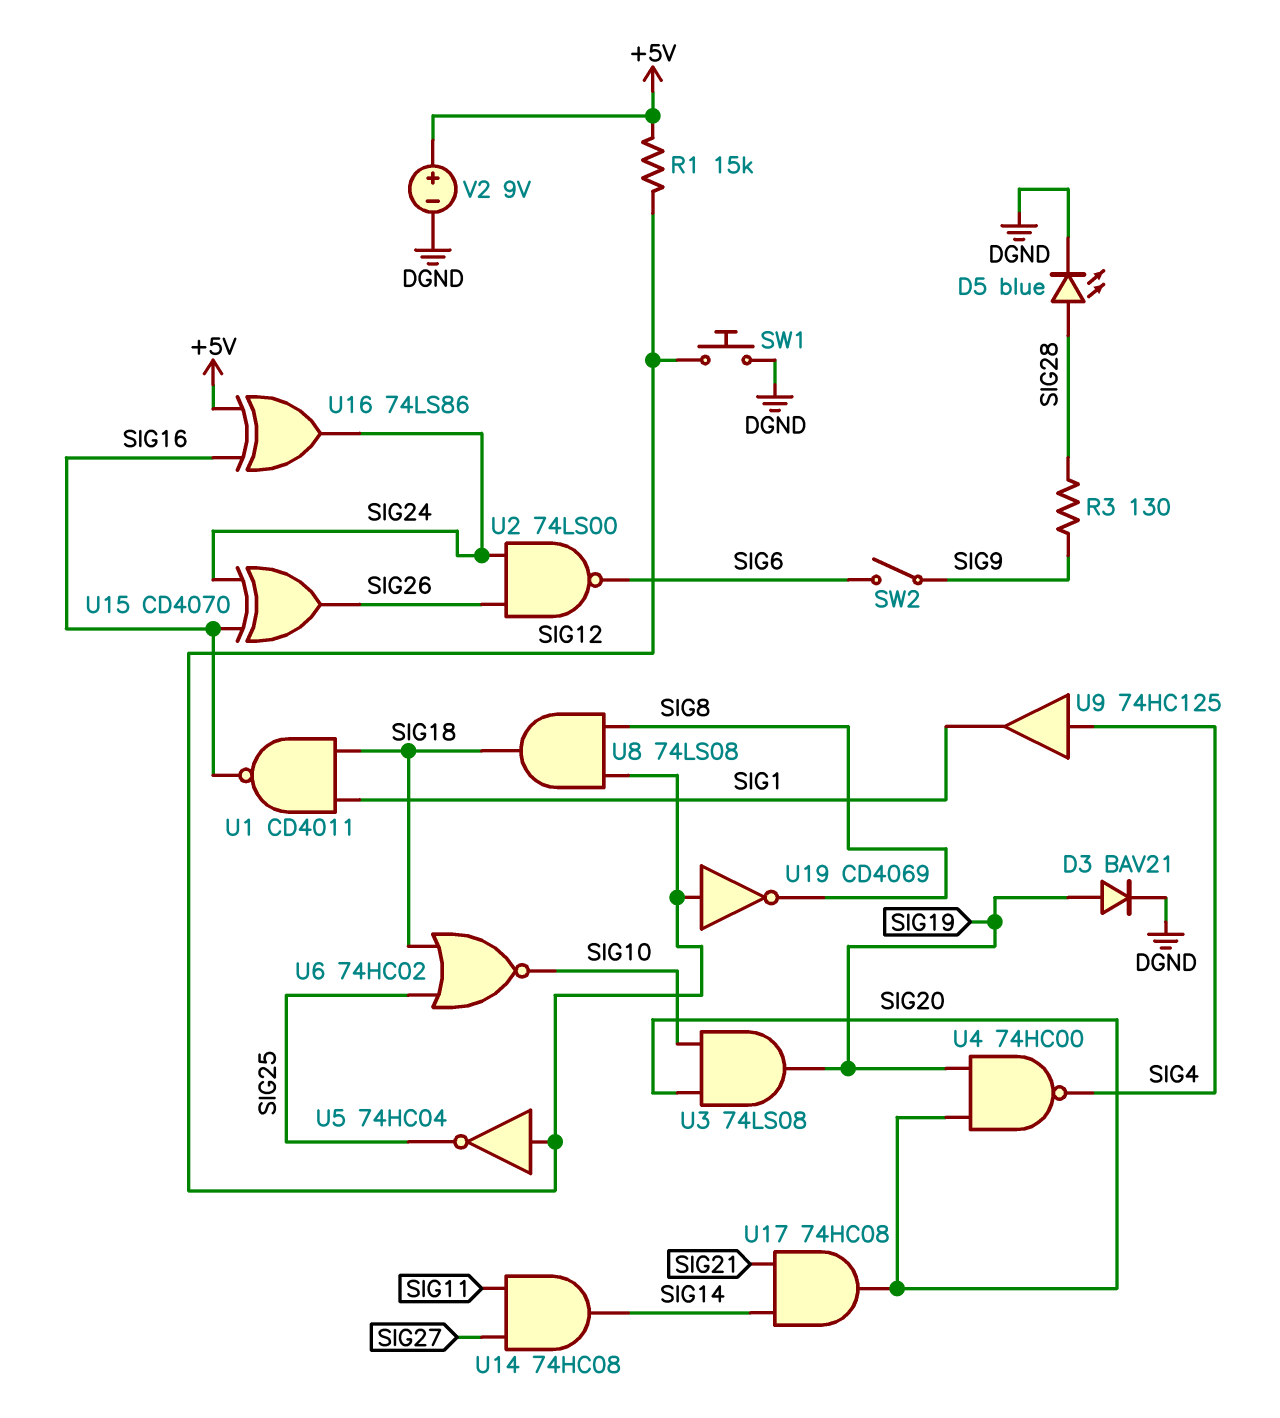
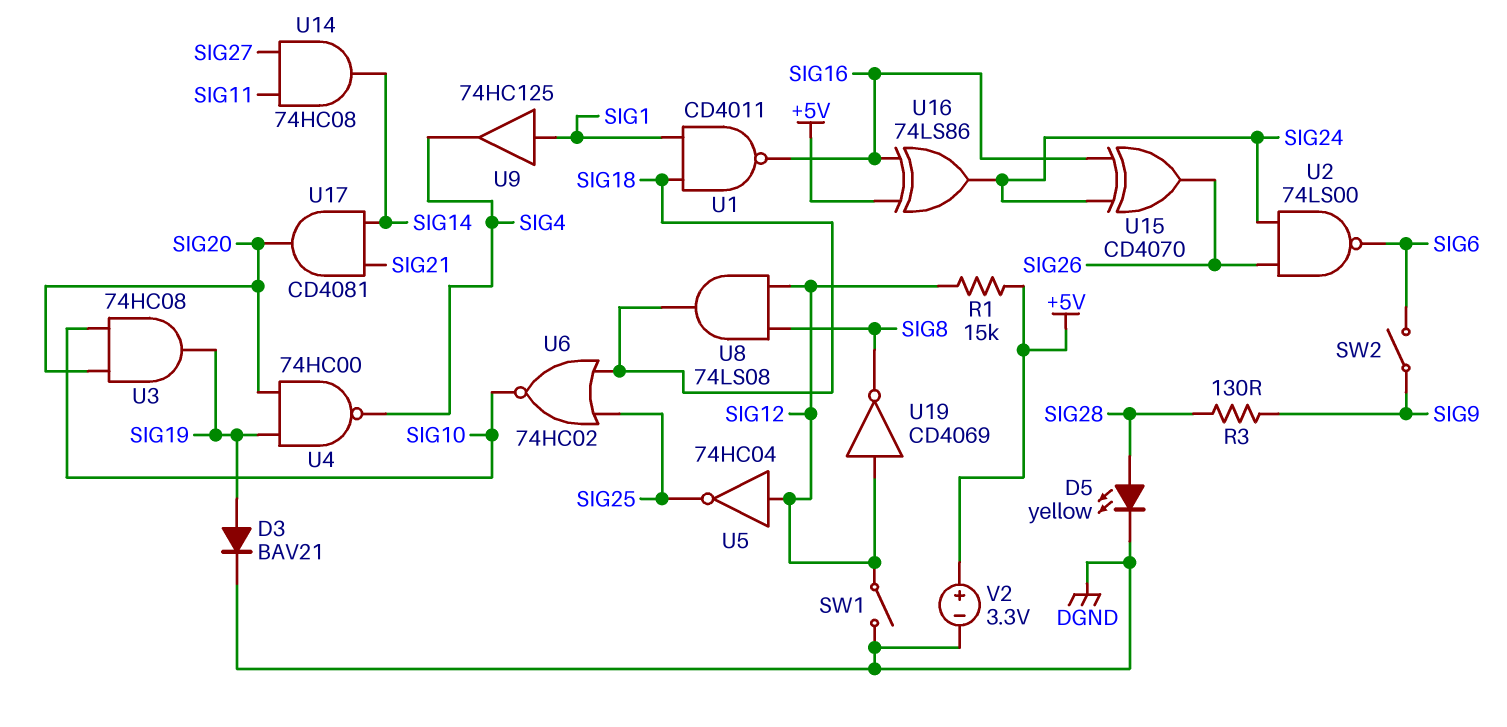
D5: LED blue (A SIG28, K DGND) -> LED yellow (A SIG28, K DGND)
SW1: button (DGND, SIG12) -> switch (DGND, SIG12)
U3: AND 74LS08 (in SIG10, in SIG20, out SIG19) -> AND 74HC08 (in SIG10, in SIG20, out SIG19)
U9: buffer 74HC125 (in SIG4, out SIG1) -> buffer 74HC125 (in SIG1, out SIG4)
U17: AND 74HC08 (in SIG14, in SIG21, out SIG20) -> AND CD4081 (in SIG14, in SIG21, out SIG20)
V2: 9V (plus +5V, minus DGND) -> 3.3V (plus +5V, minus DGND)

